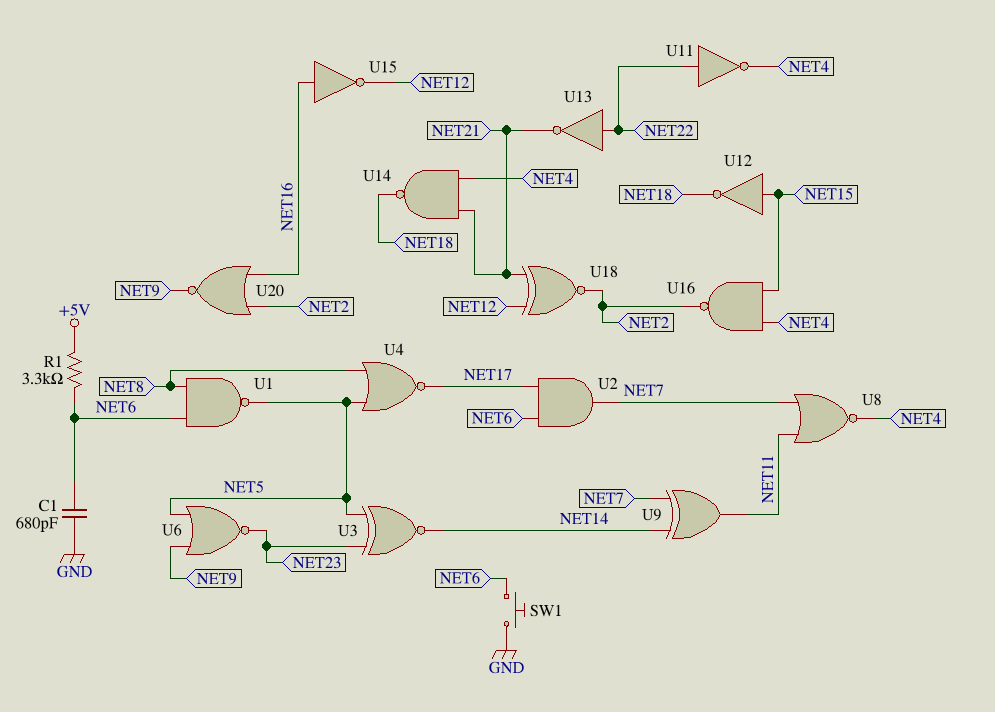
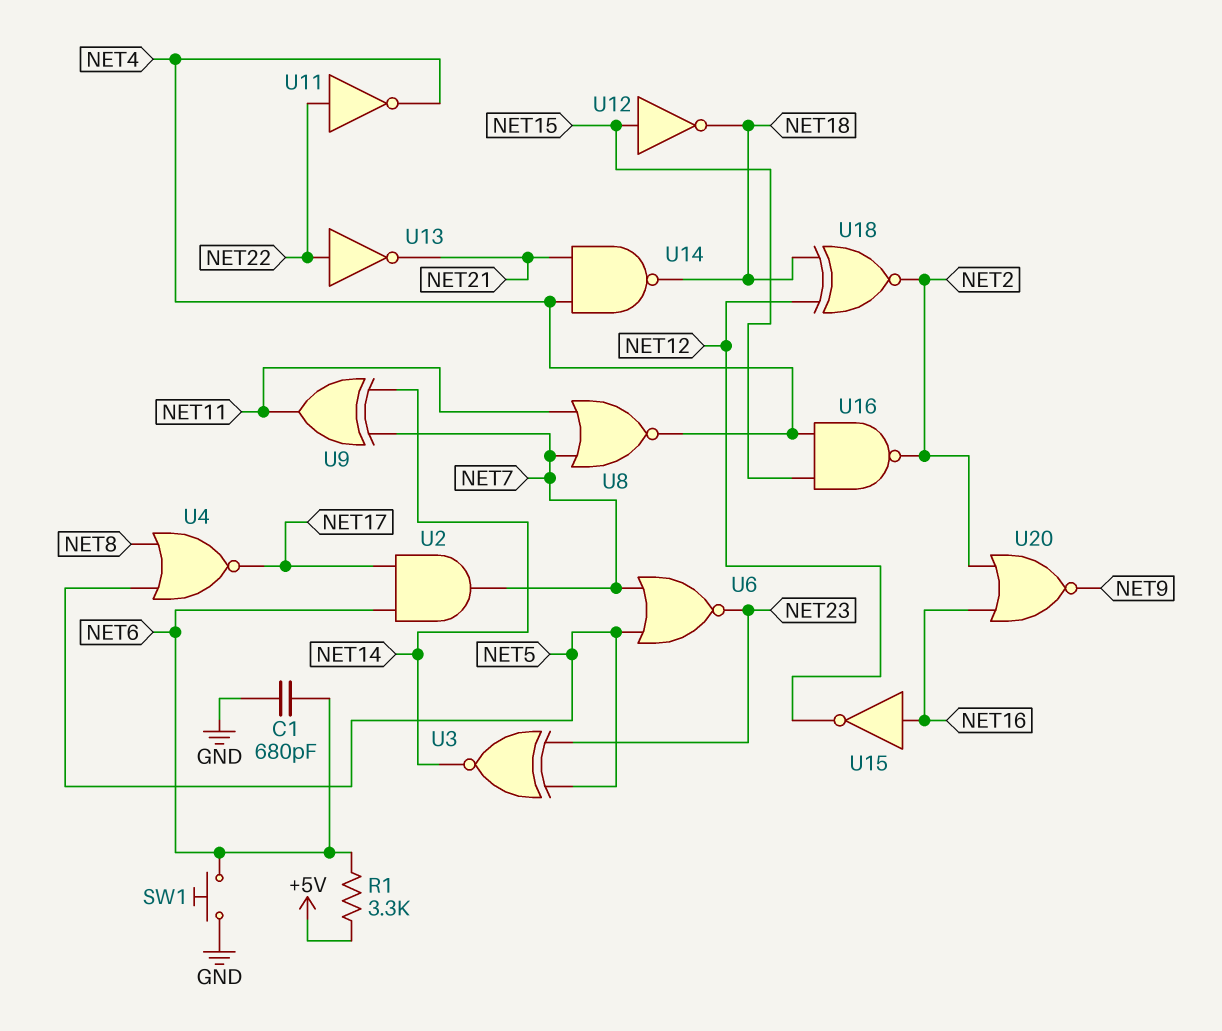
U1: NAND (in NET6, in NET8, out NET5) -> none
U6: NOR (in NET5, in NET9, out NET23) -> NOR (in NET5, in NET7, out NET23)
U18: XNOR (in NET12, in NET21, out NET2) -> XNOR (in NET12, in NET18, out NET2)

